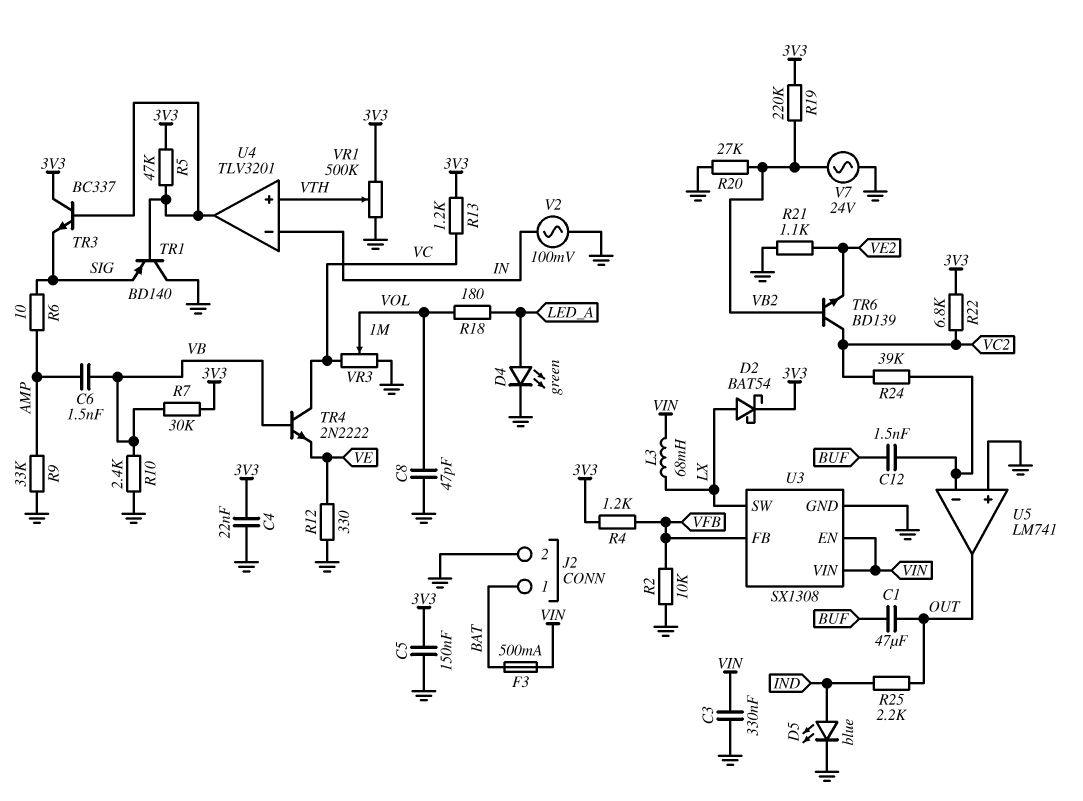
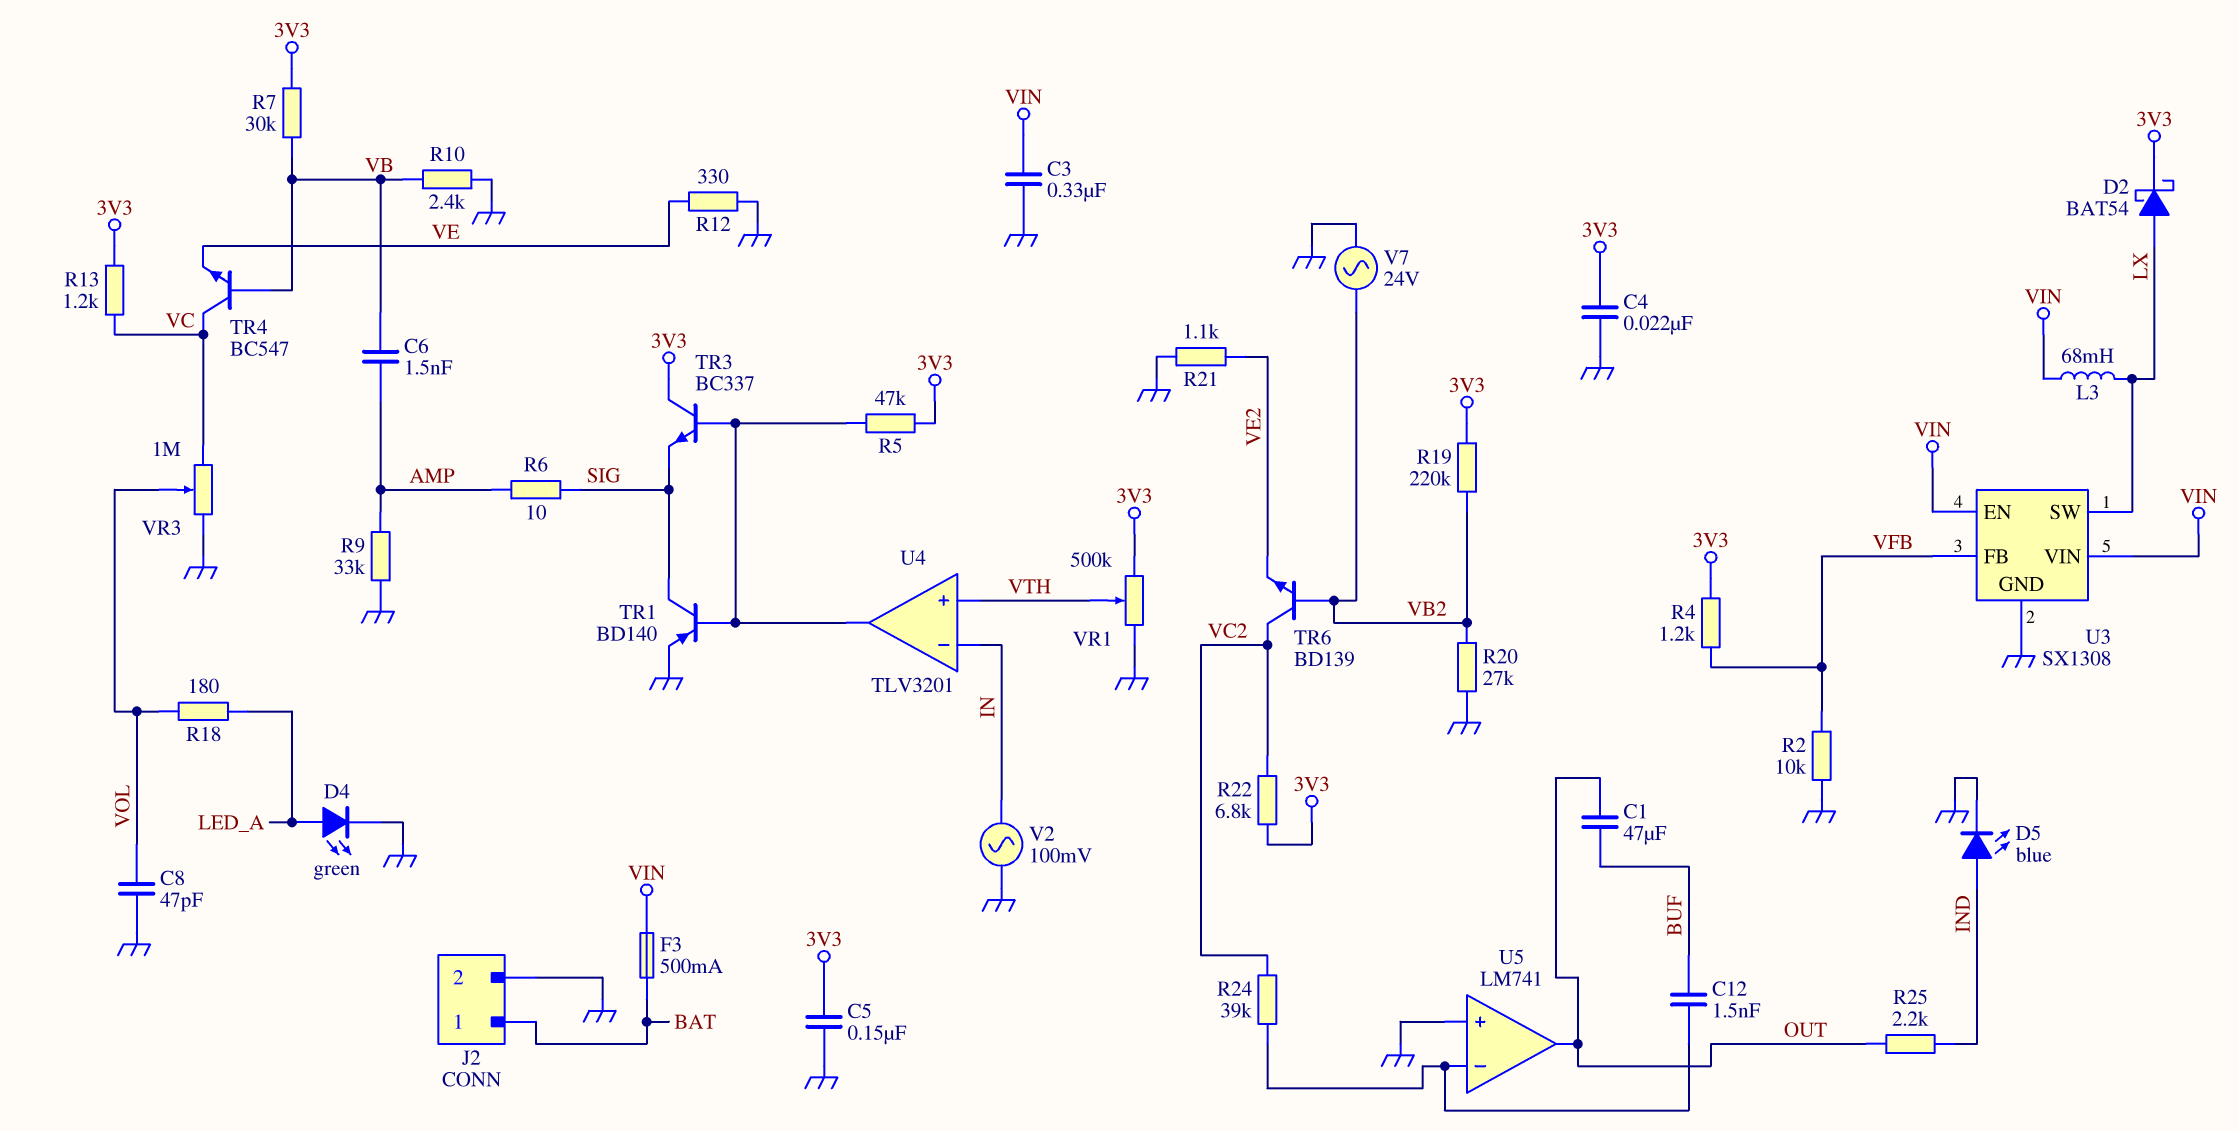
TR1: PNP BD140 (B U4/out, C GND, E SIG) -> PNP BD140 (B U4/out, C SIG, E GND)
TR4: NPN 2N2222 (B VB, C VC, E VE) -> NPN BC547 (B VB, C VC, E VE)

